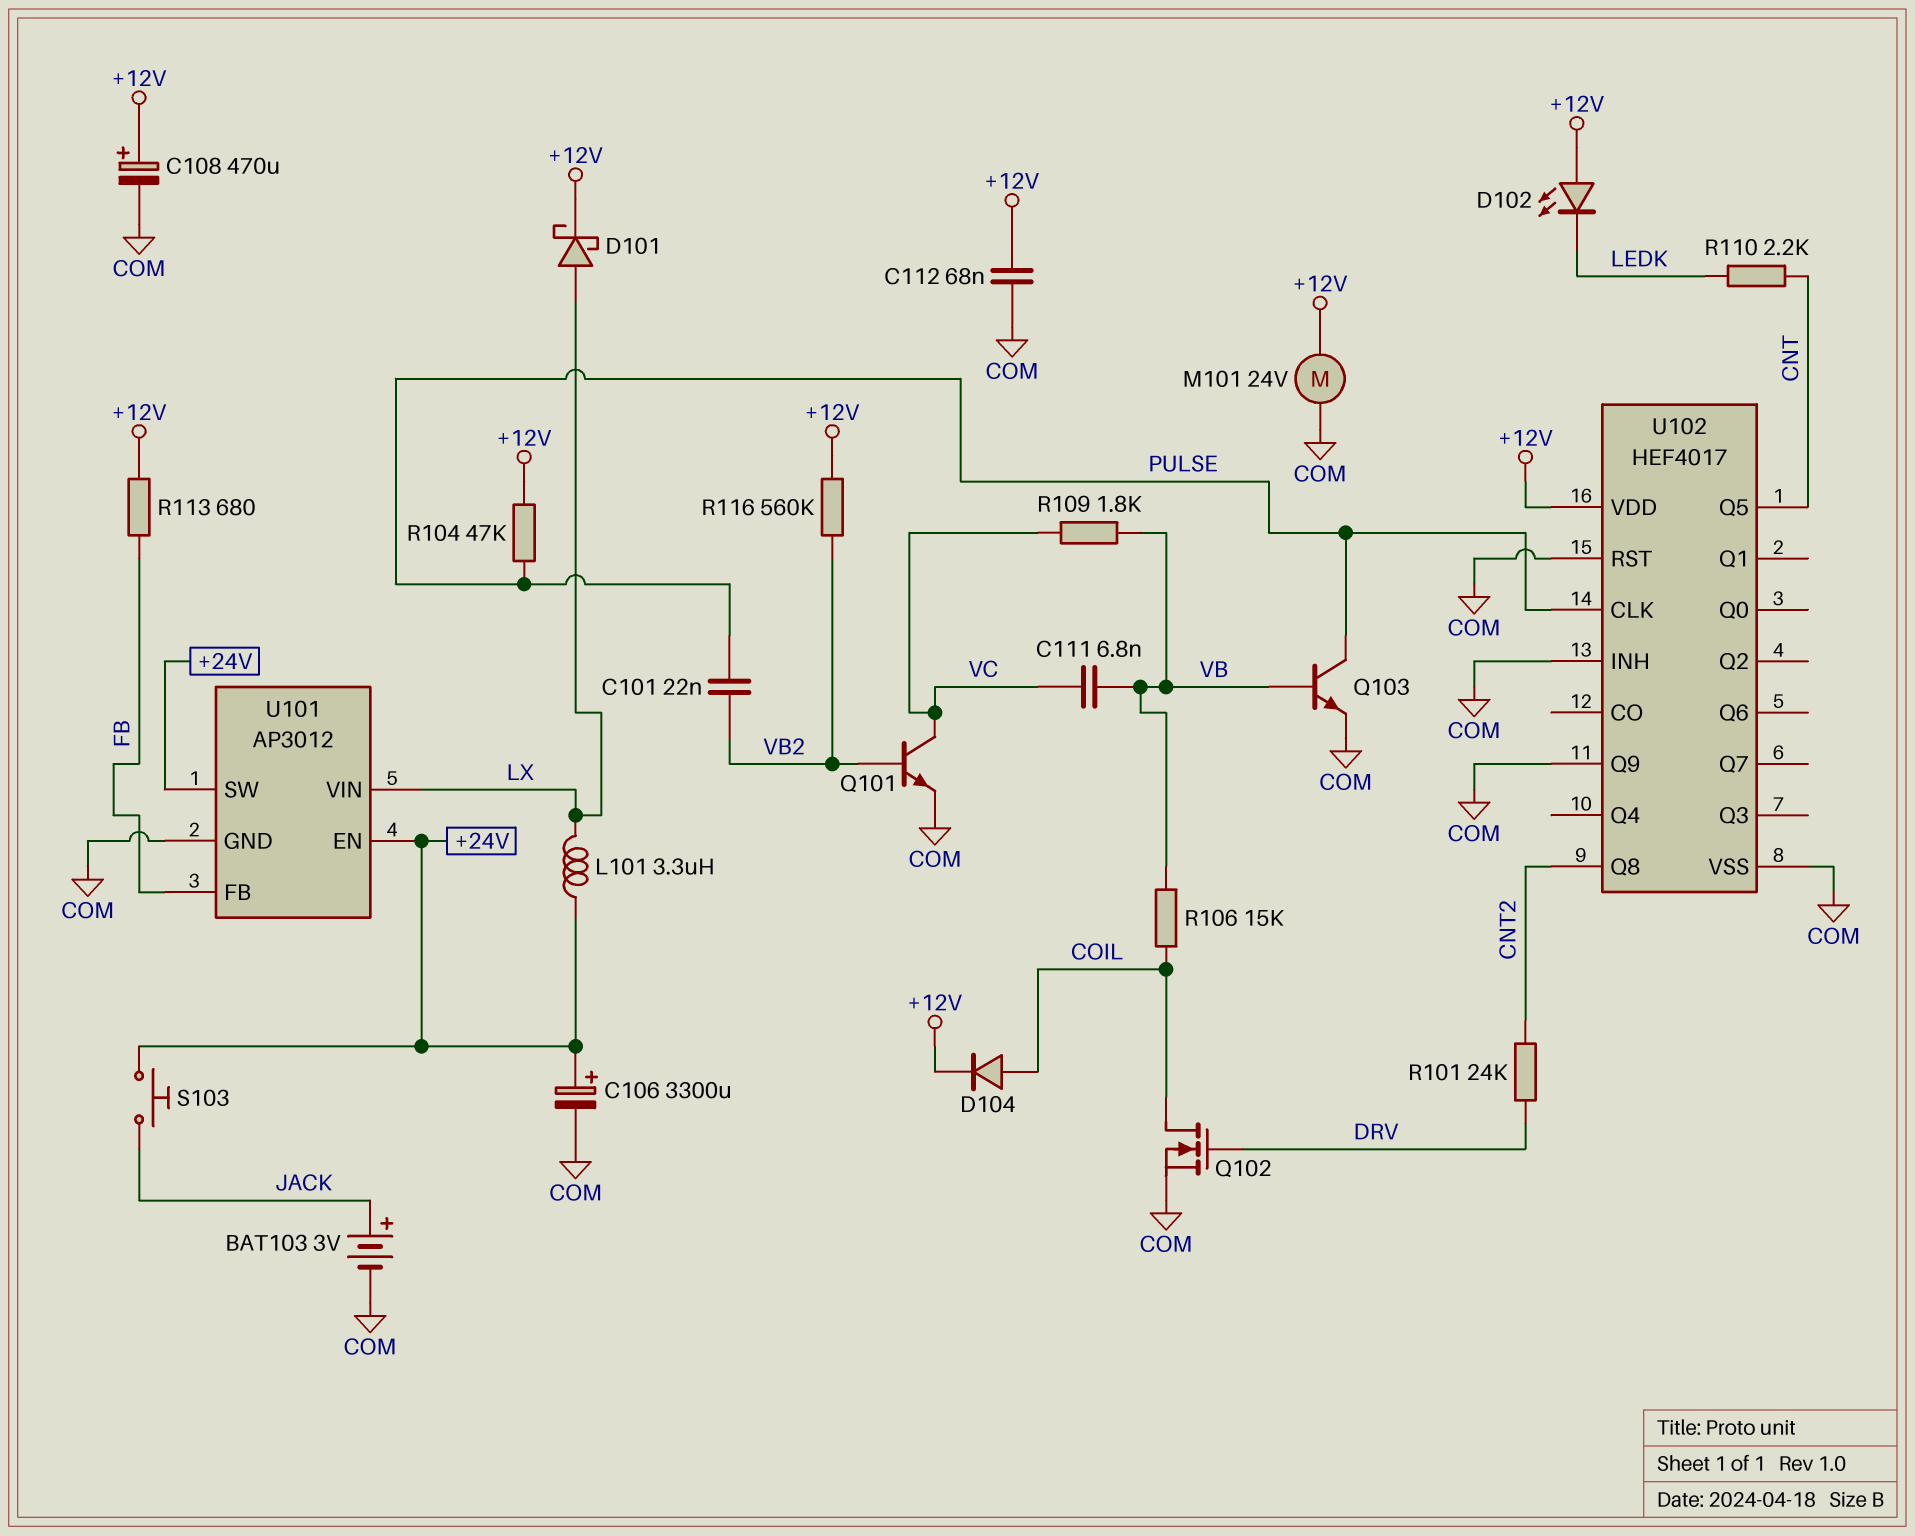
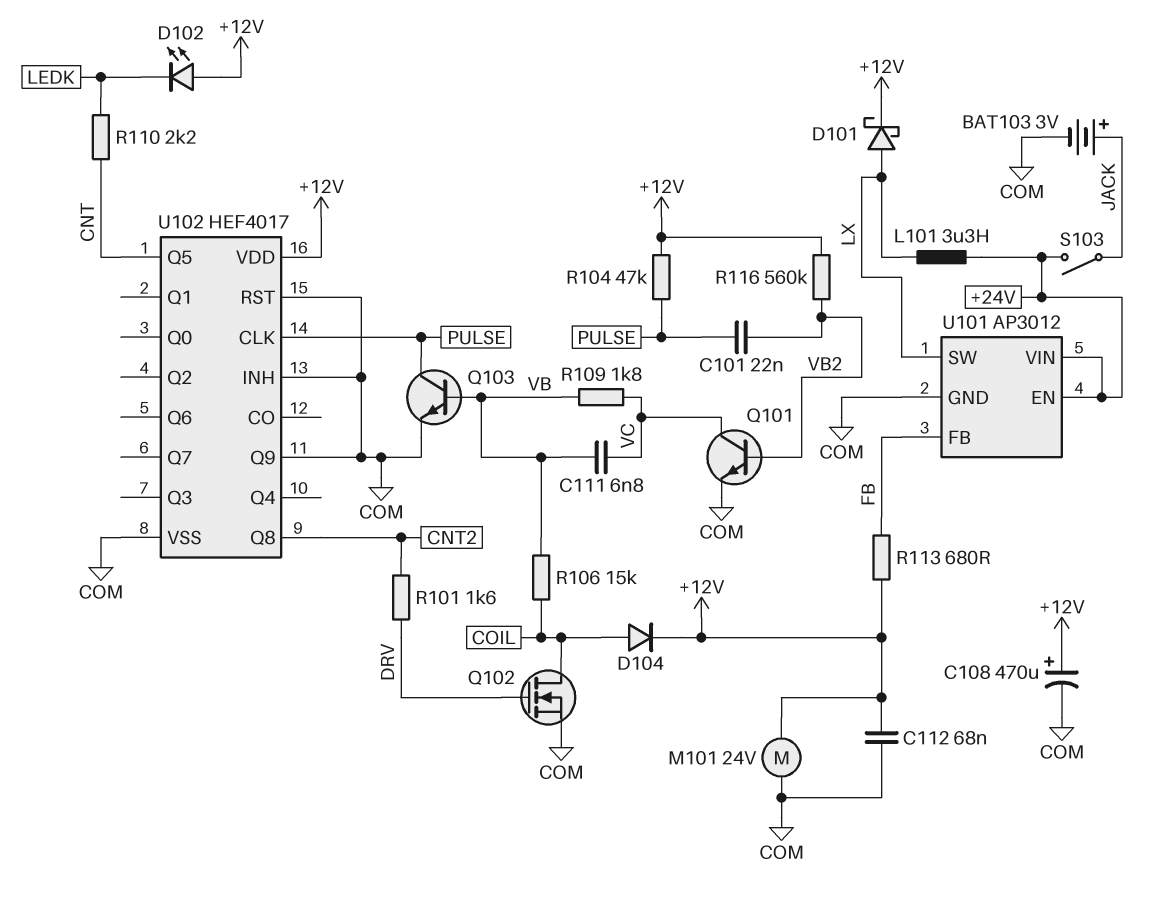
C106: 3300uF (plus +24V, minus COM) -> none
R101: 24k (CNT2, DRV) -> 1.6k (CNT2, DRV)
S103: button (+24V, JACK) -> switch (+24V, JACK)
U101 pin SW: +24V -> LX
U101 pin VIN: LX -> +24V

